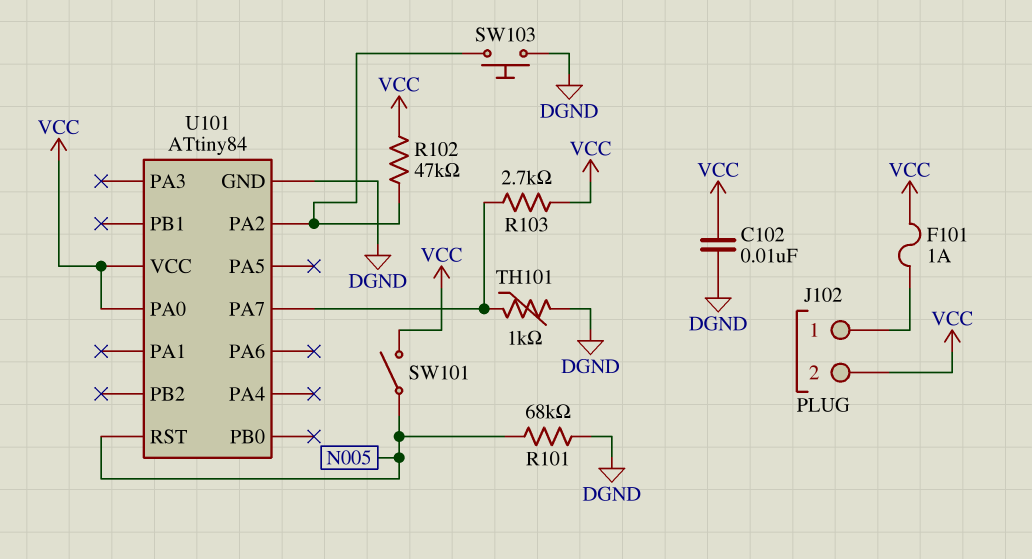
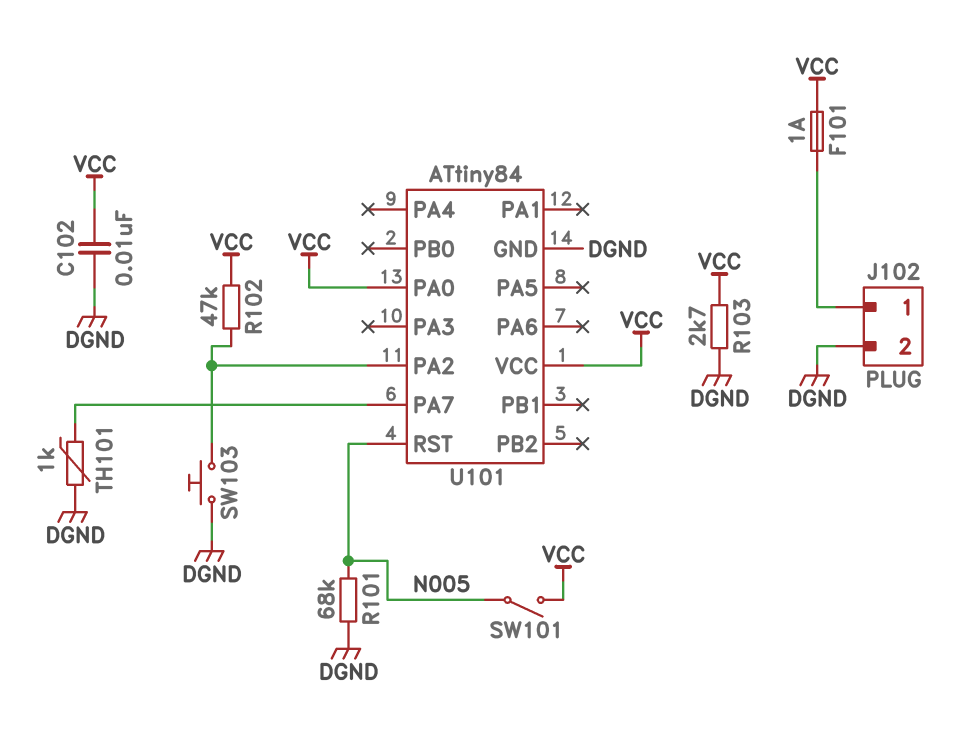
J102 pin 2: VCC -> DGND
R103: 2.7k (U101/PA7, VCC) -> 2.7k (DGND, VCC)

